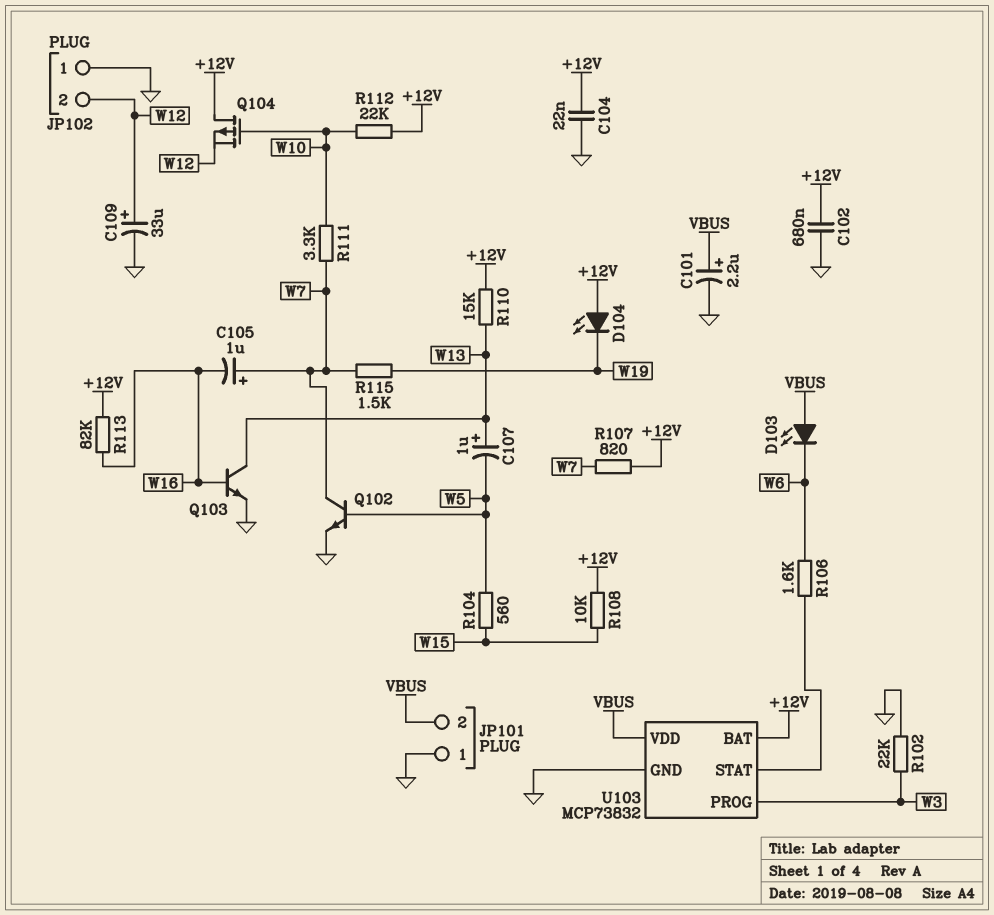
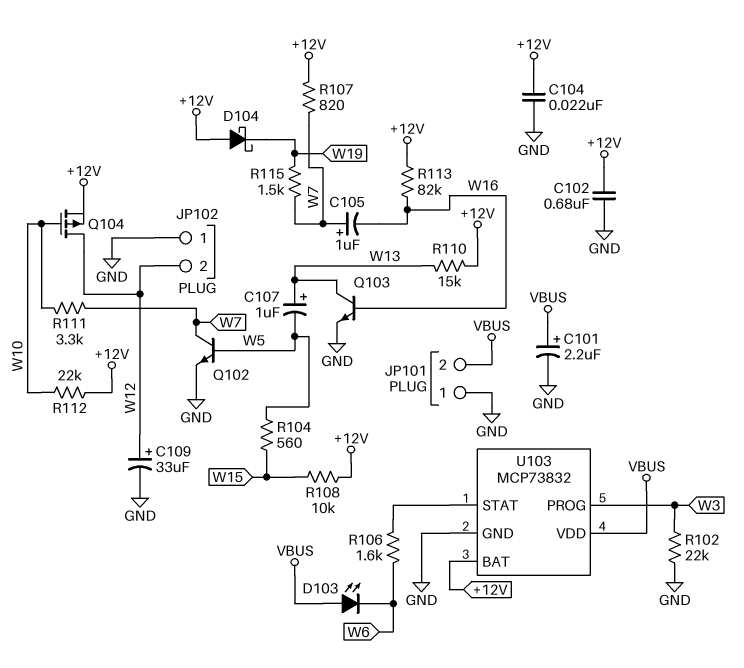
D104: LED (A +12V, K W19) -> schottky (A +12V, K W19)
Q104: PMOS (G W10, D +12V, S W12) -> PMOS (G W10, D W12, S +12V)

